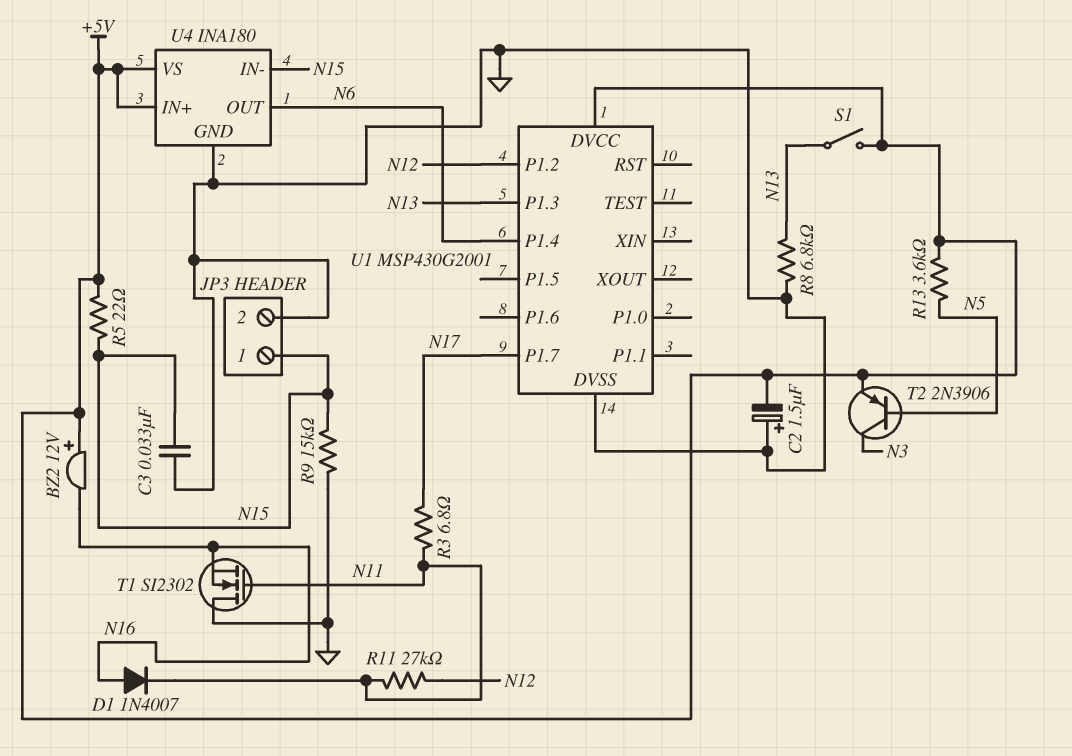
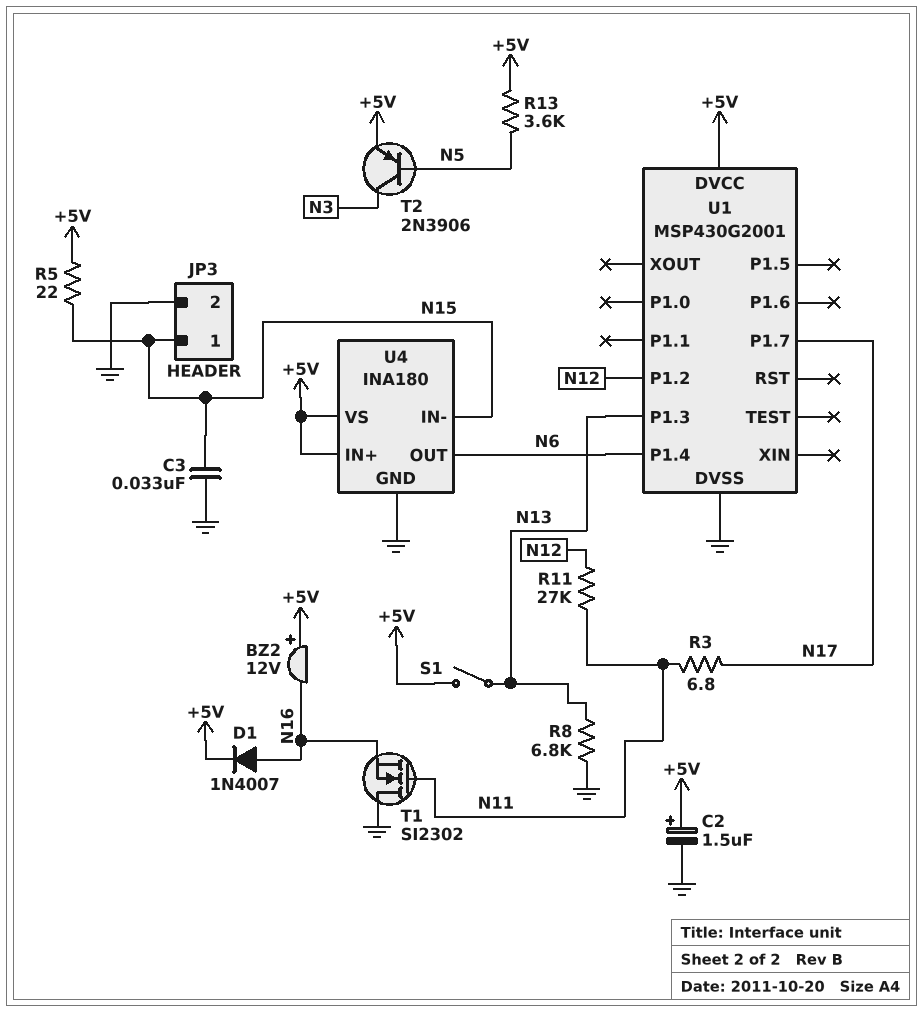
C2: 1.5uF (plus GND, minus +5V) -> 1.5uF (plus +5V, minus GND)
D1: diode 1N4007 (A N16, K N11) -> diode 1N4007 (A N16, K +5V)
R9: 15k (GND, N15) -> none

